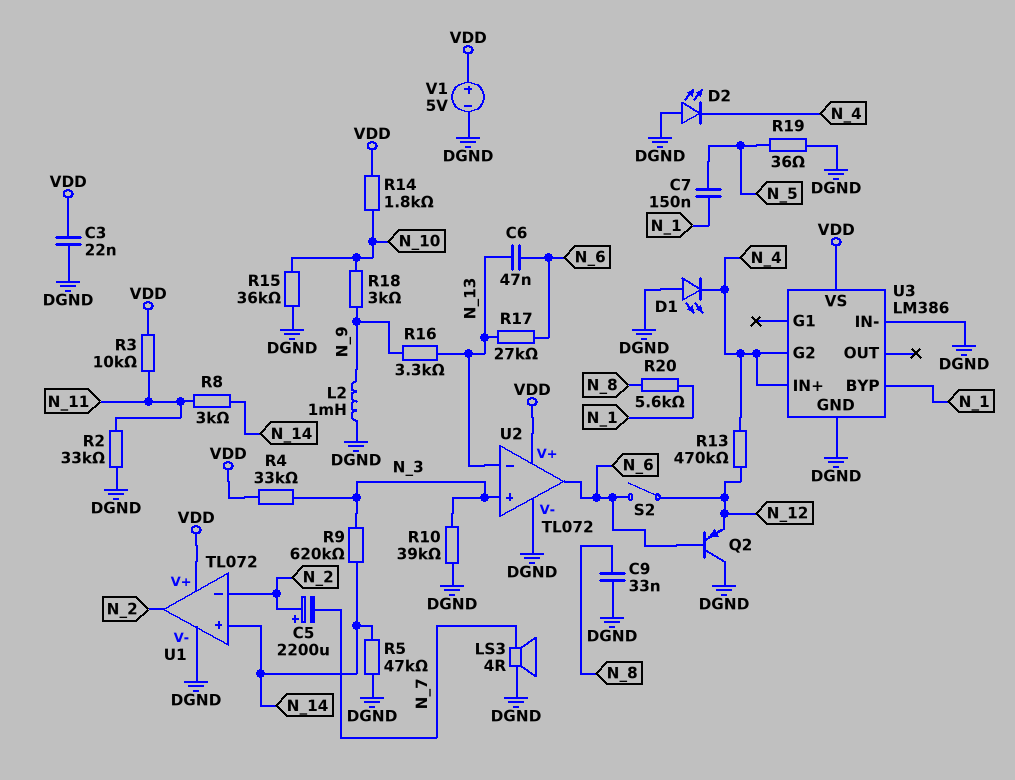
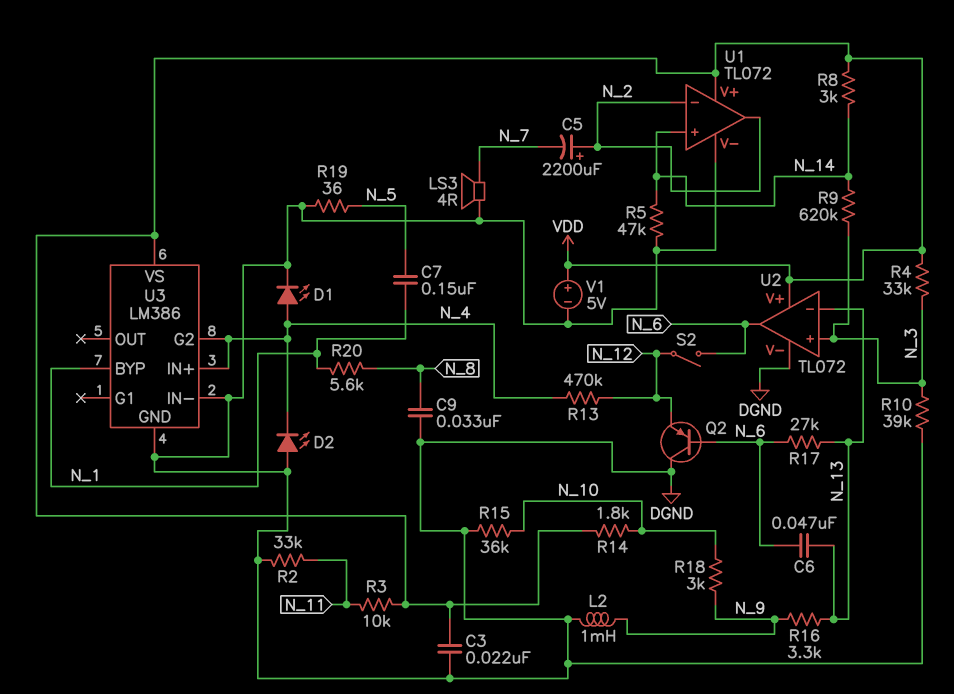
D1: LED (A DGND, K N_4) -> LED (A N_4, K DGND)
R8: 3k (N_11, N_14) -> 3k (N_14, VDD)

